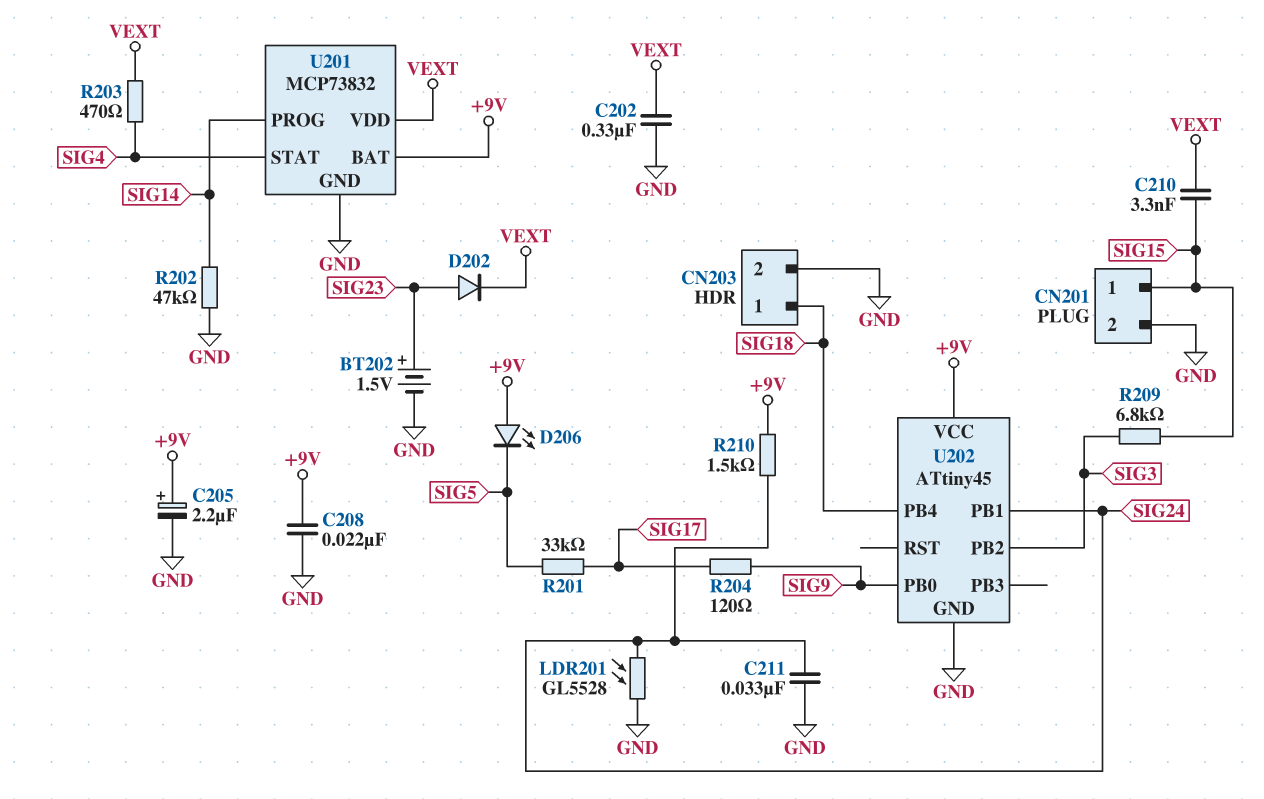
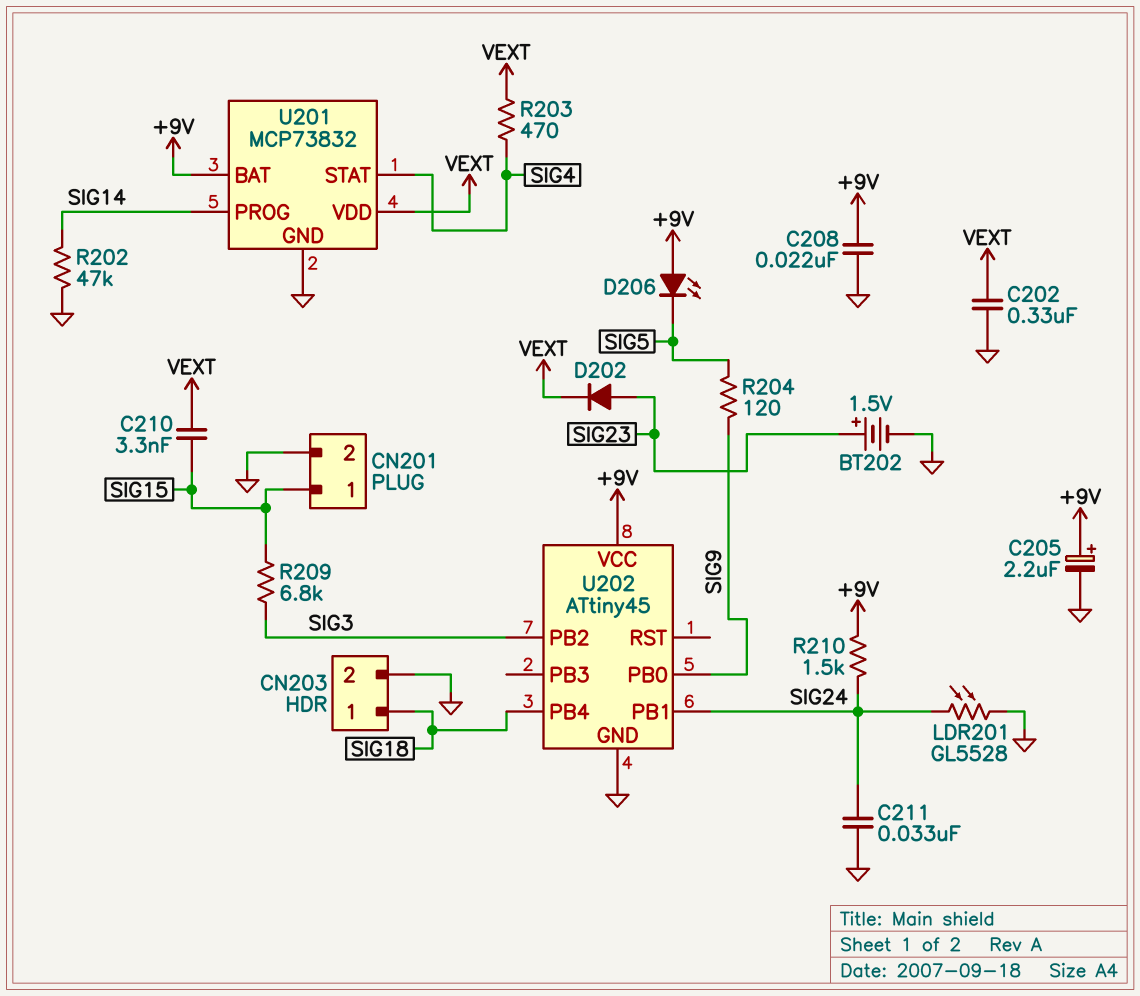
R201: 33k (SIG5, SIG17) -> none
R204: 120 (SIG9, SIG17) -> 120 (SIG5, SIG9)

